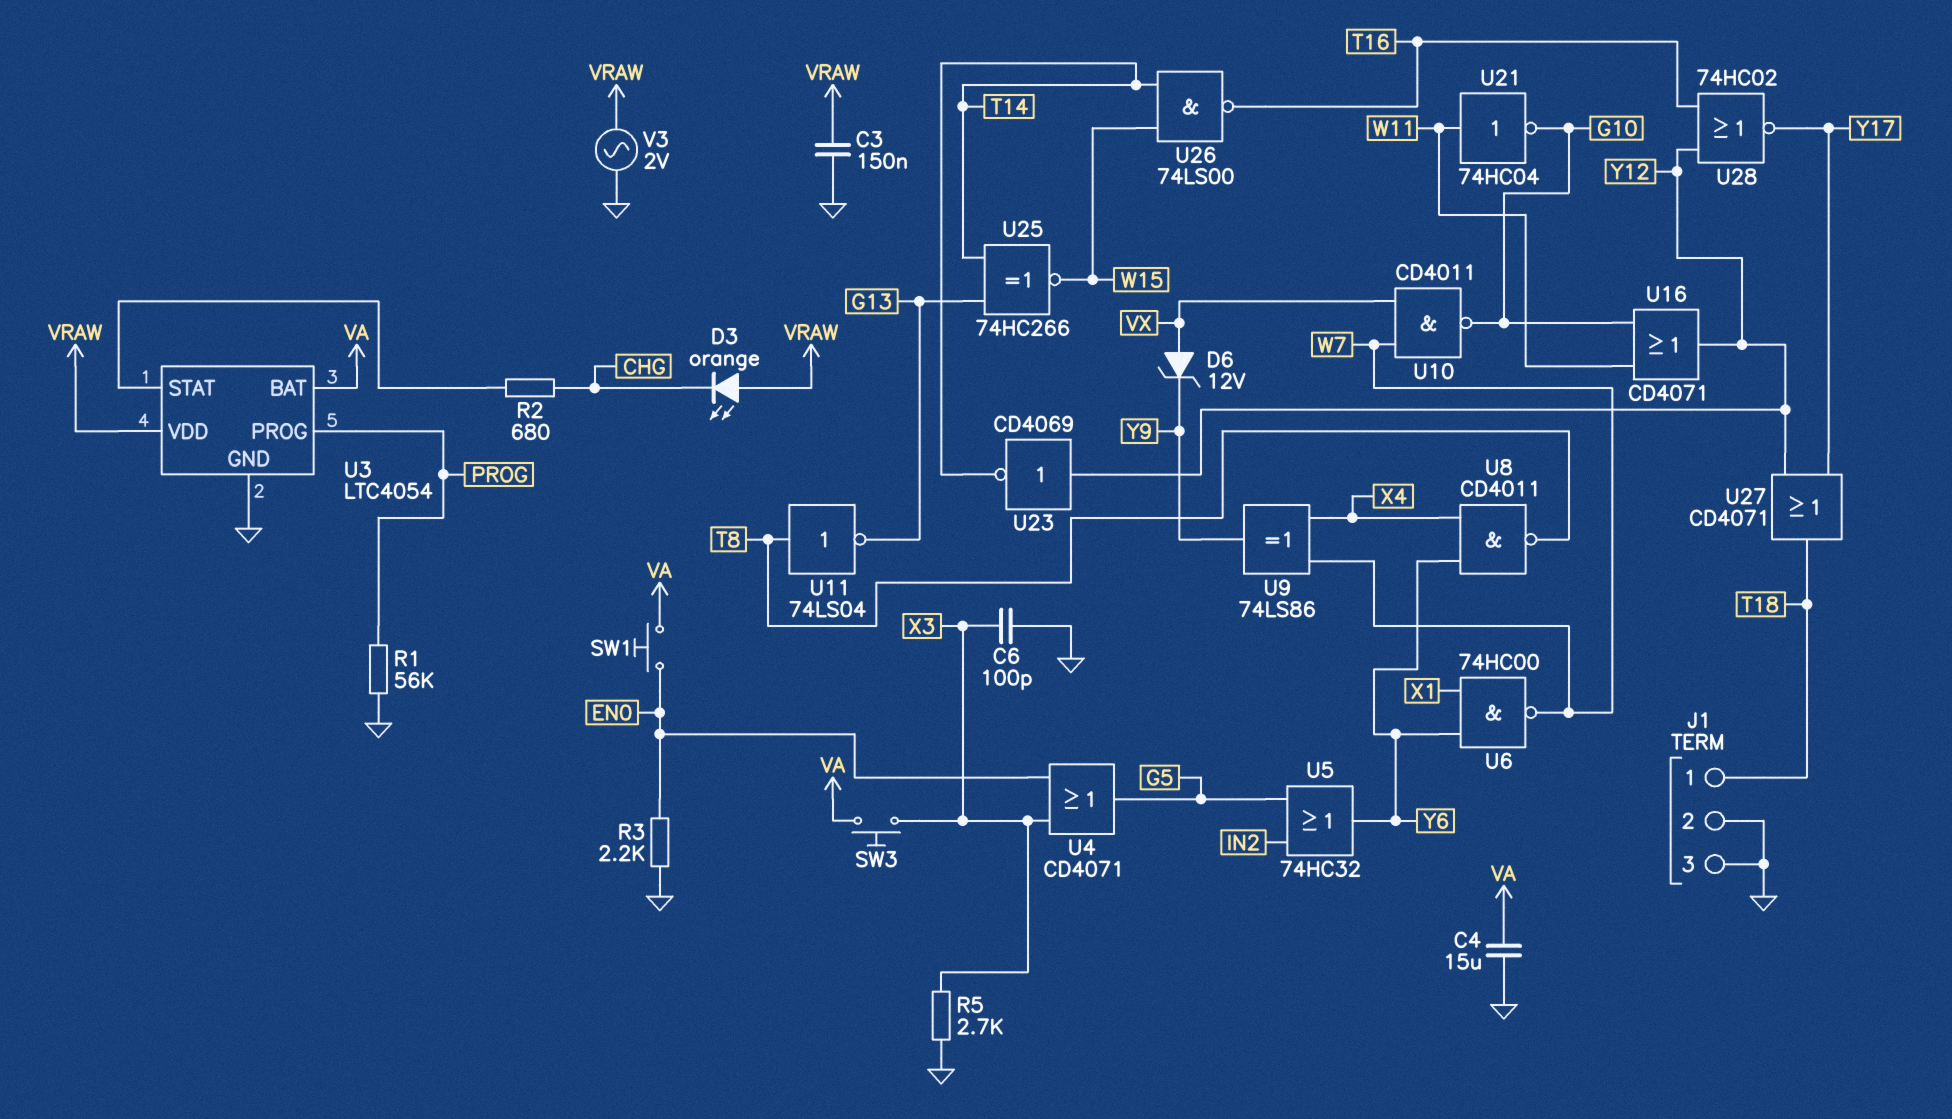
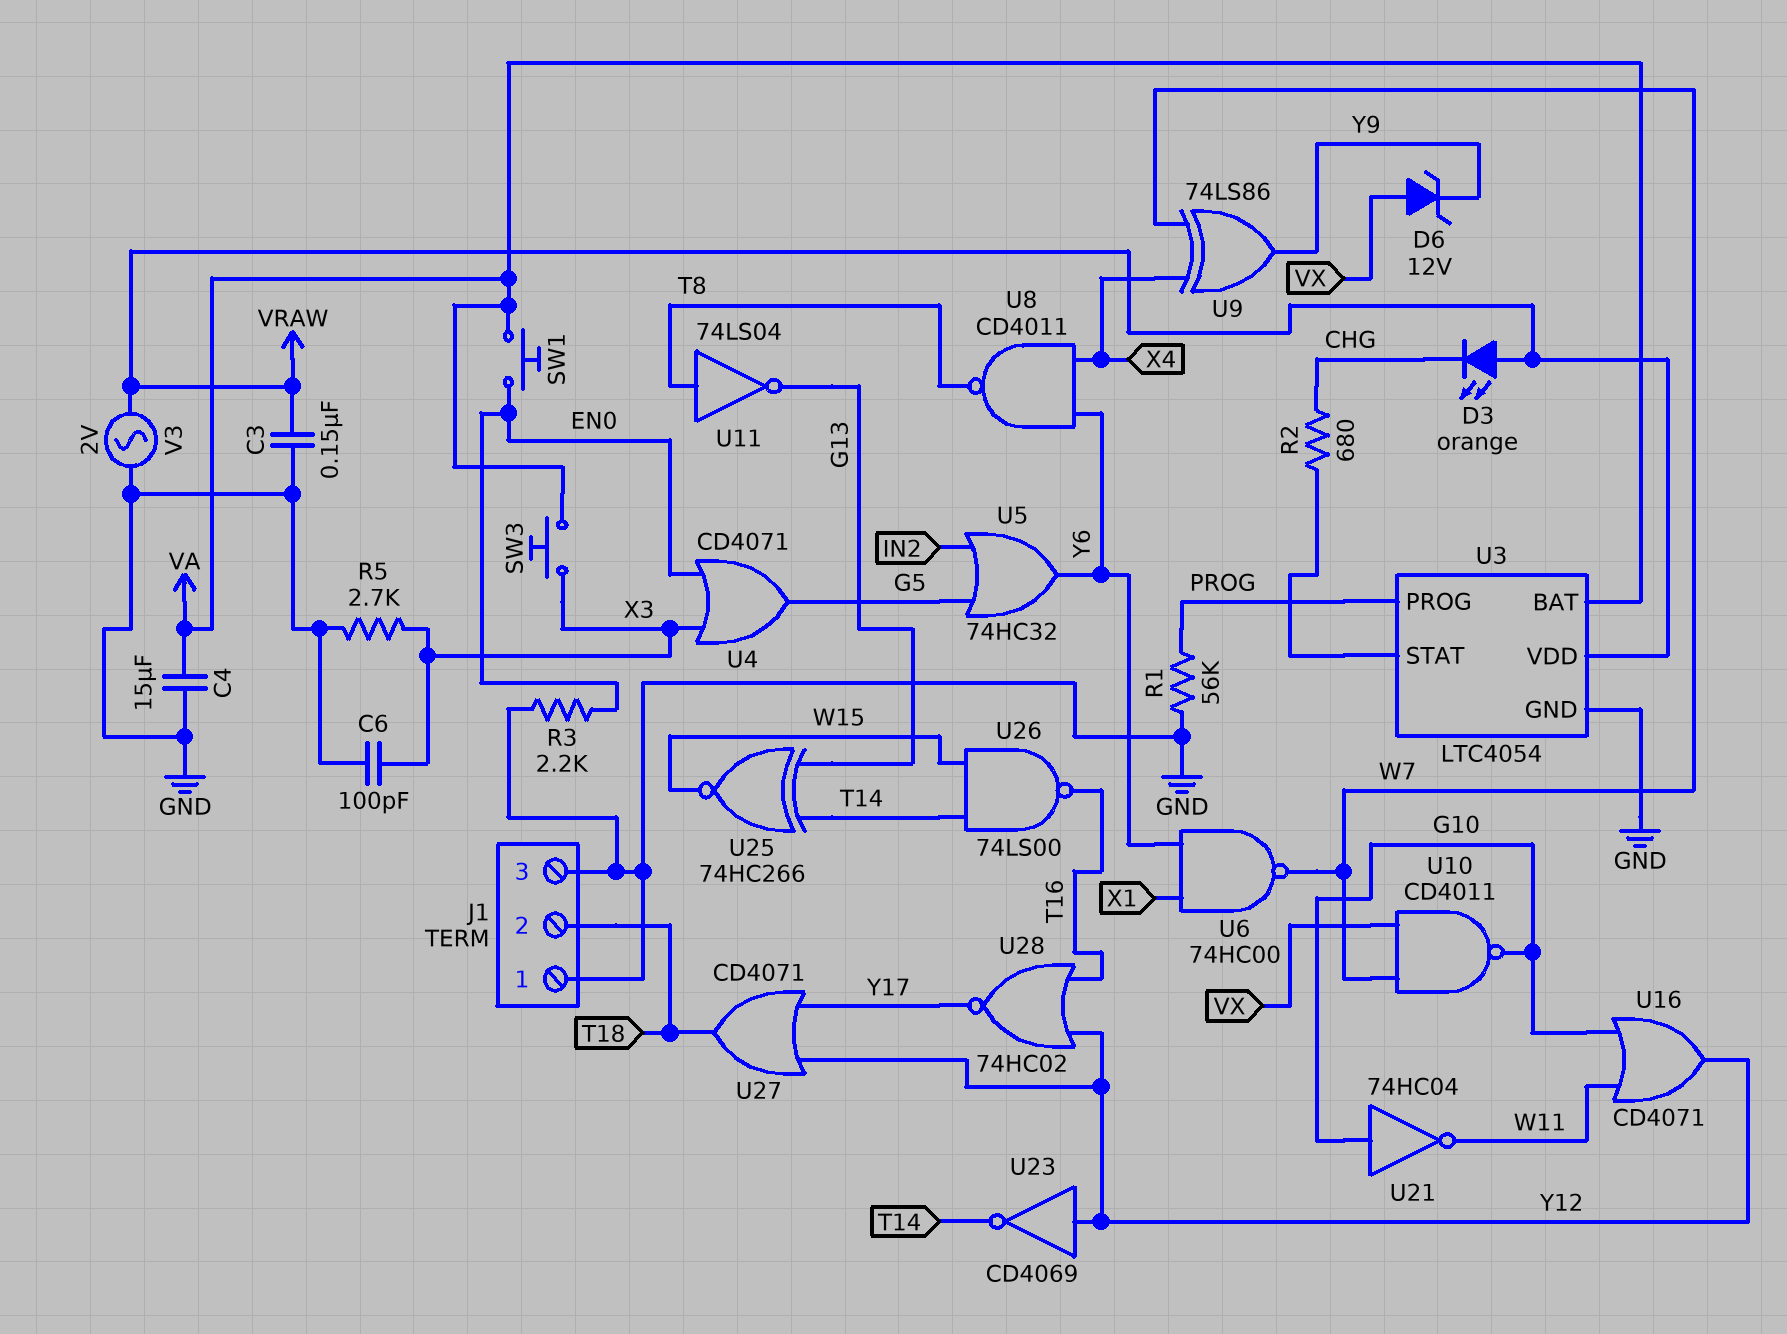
J1 pin 1: T18 -> GND
J1 pin 2: GND -> T18
U21: NOT 74HC04 (in W11, out G10) -> NOT 74HC04 (in G10, out W11)

